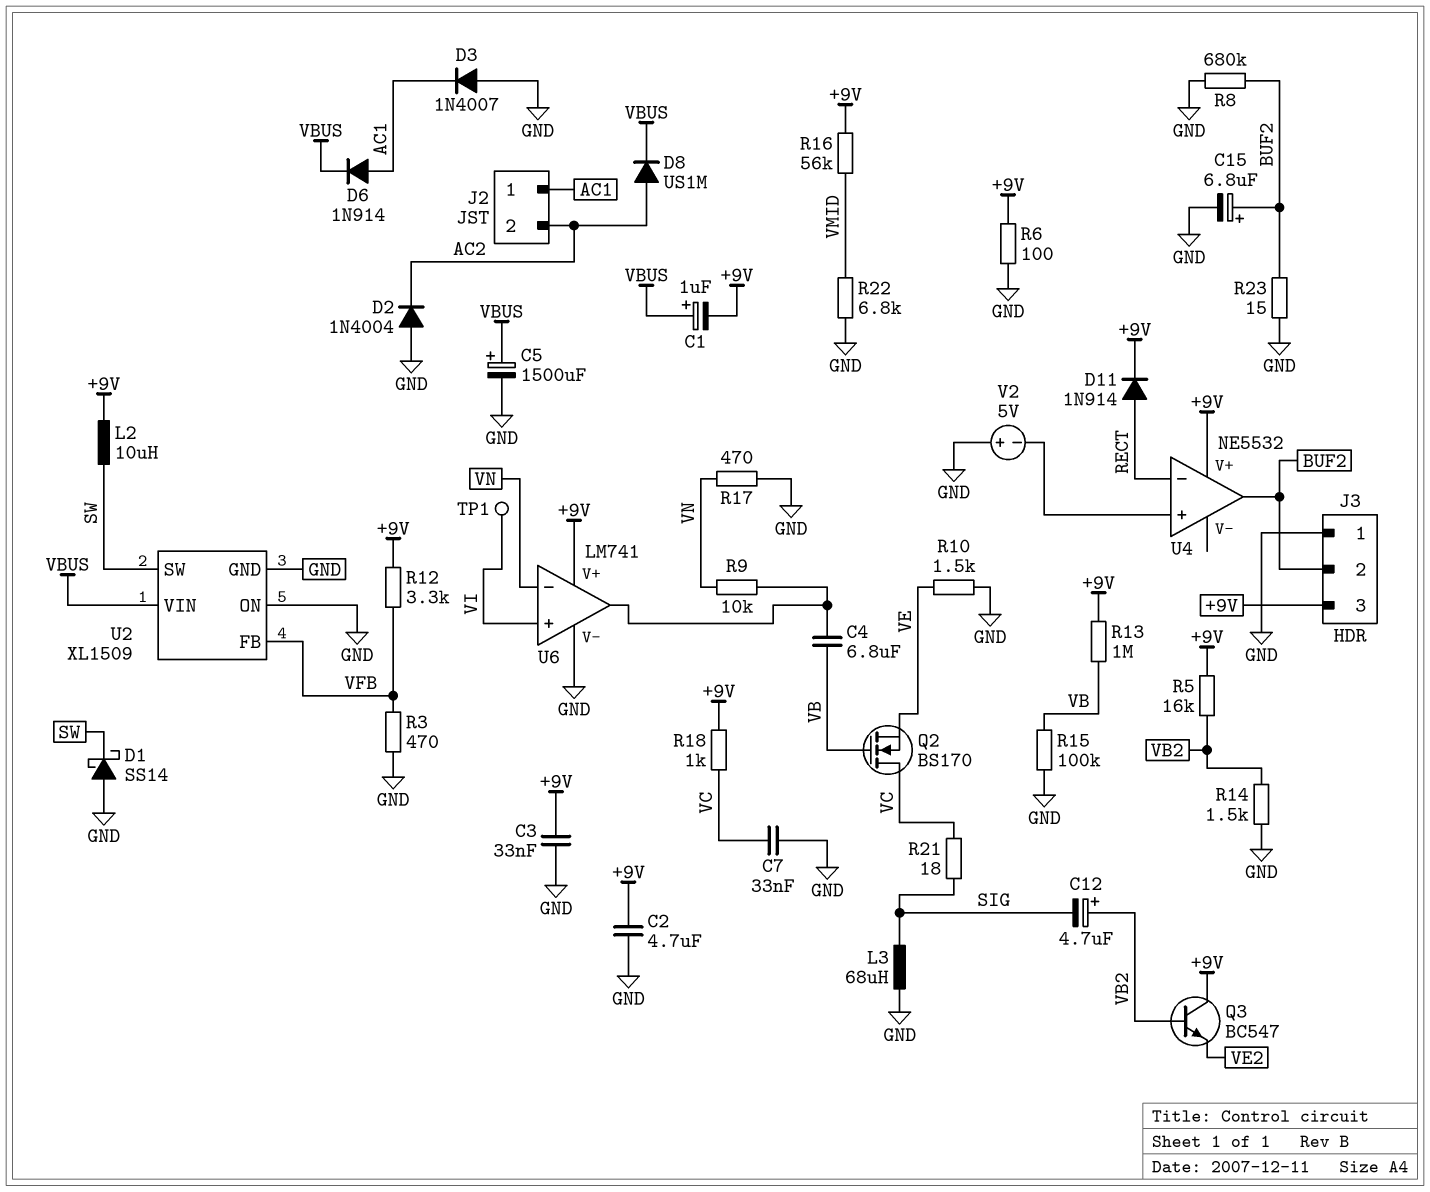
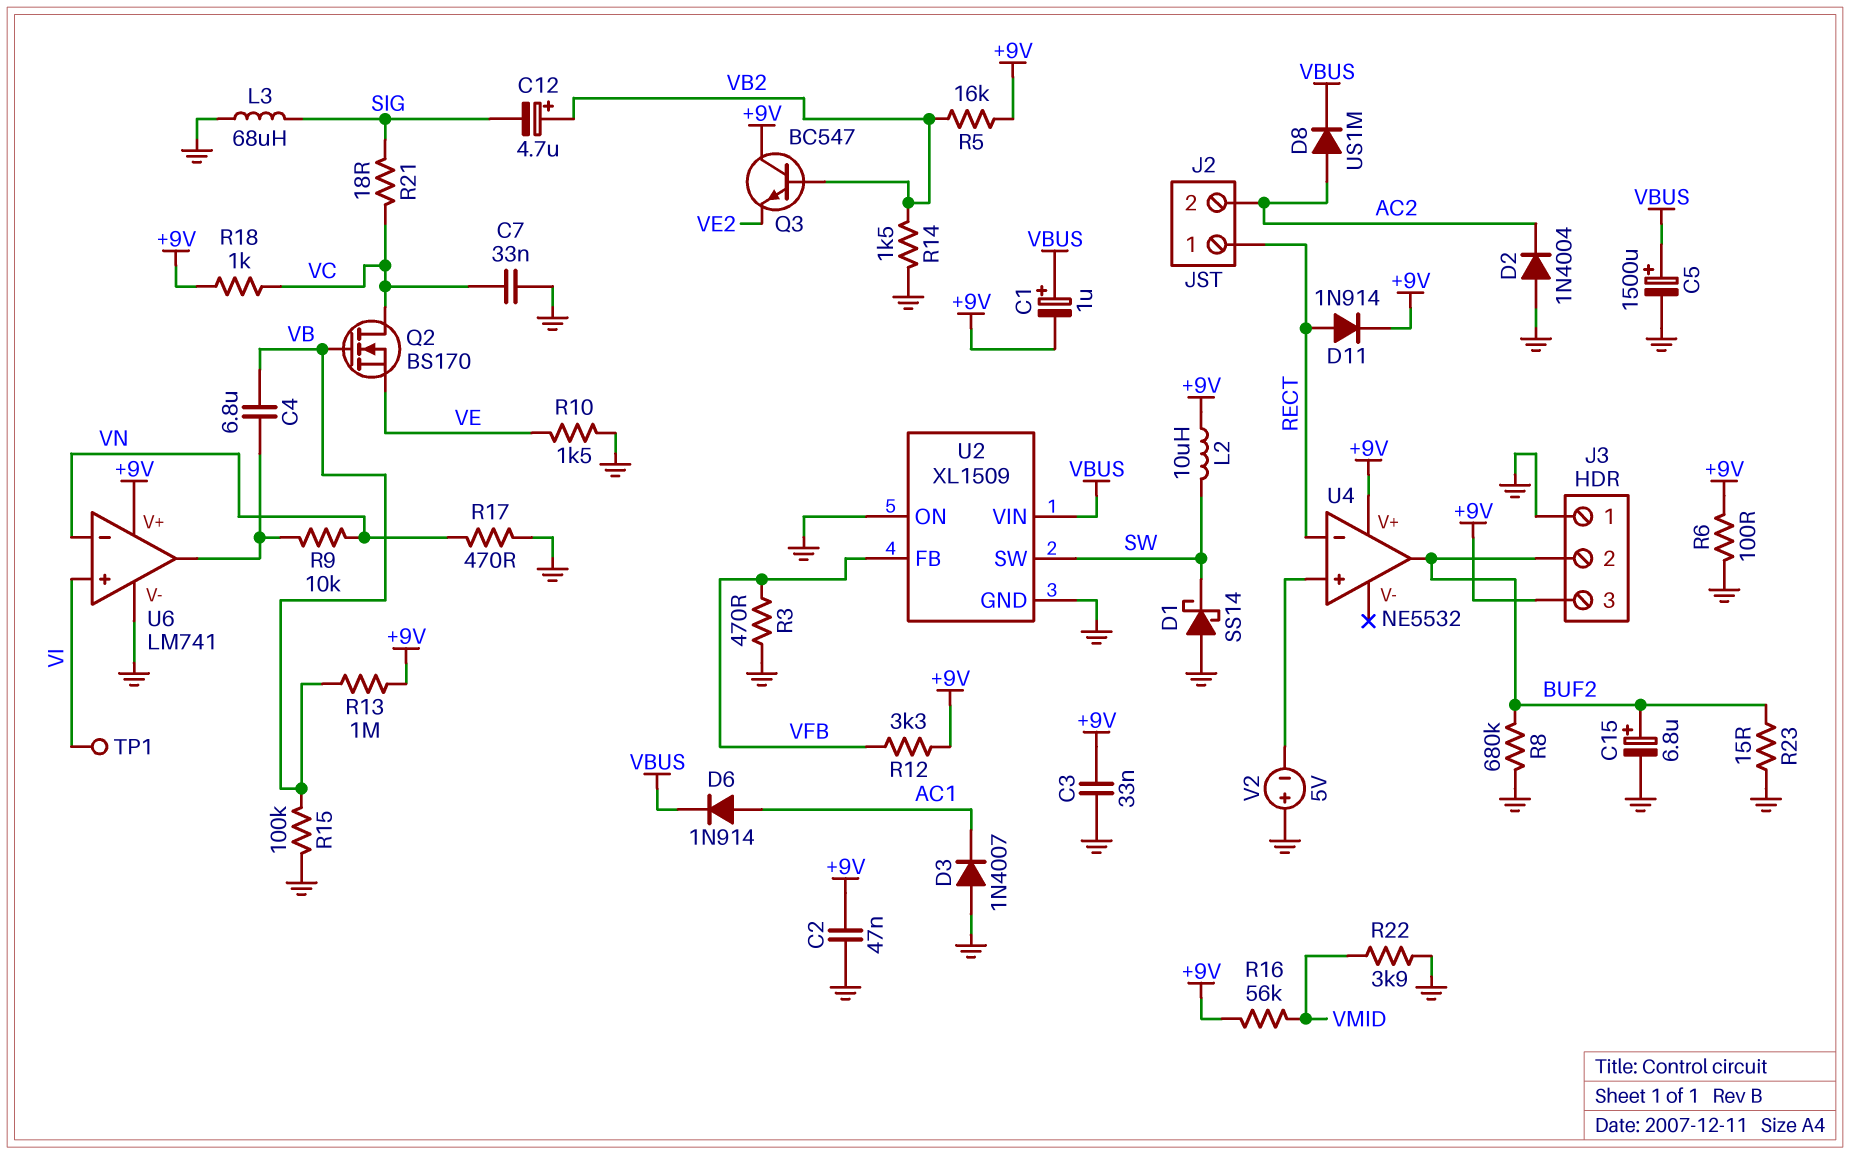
C2: 4.7uF (+9V, GND) -> 47nF (+9V, GND)
J2 pin 1: AC1 -> RECT
R22: 6.8k (GND, VMID) -> 3.9k (GND, VMID)

